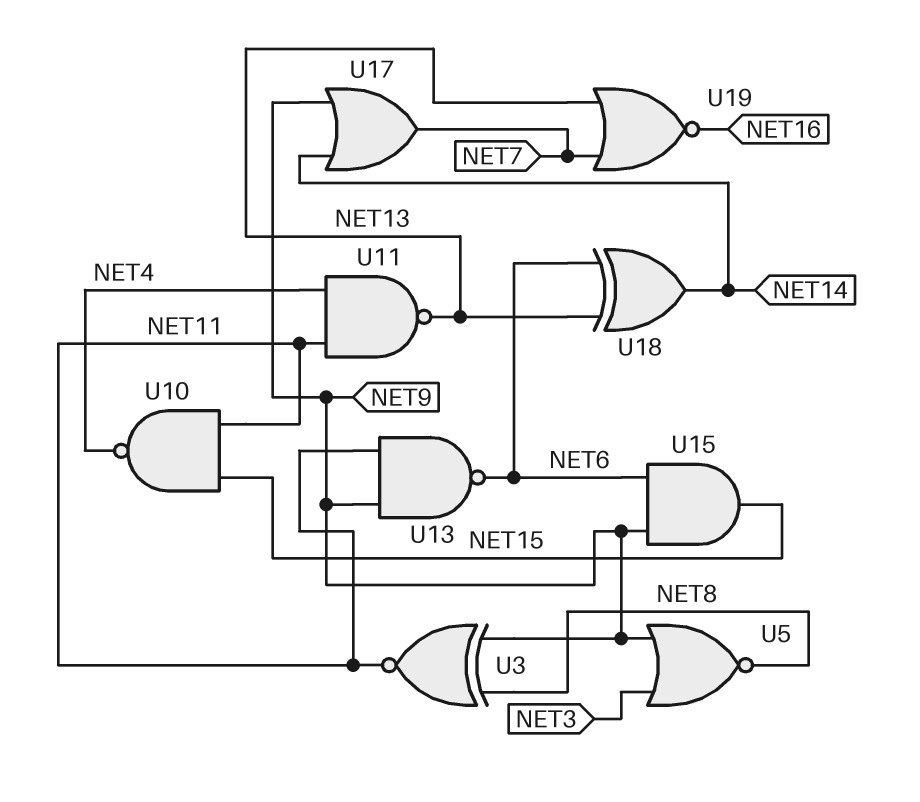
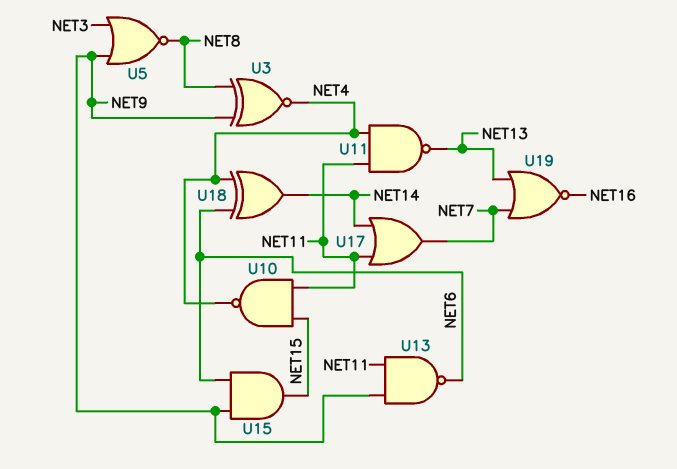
U3: XNOR (in NET8, in NET9, out NET11) -> XNOR (in NET8, in NET9, out NET4)
U17: OR (in NET9, in NET14, out NET7) -> OR (in NET11, in NET14, out NET7)
U18: XOR (in NET6, in NET13, out NET14) -> XOR (in NET4, in NET6, out NET14)

